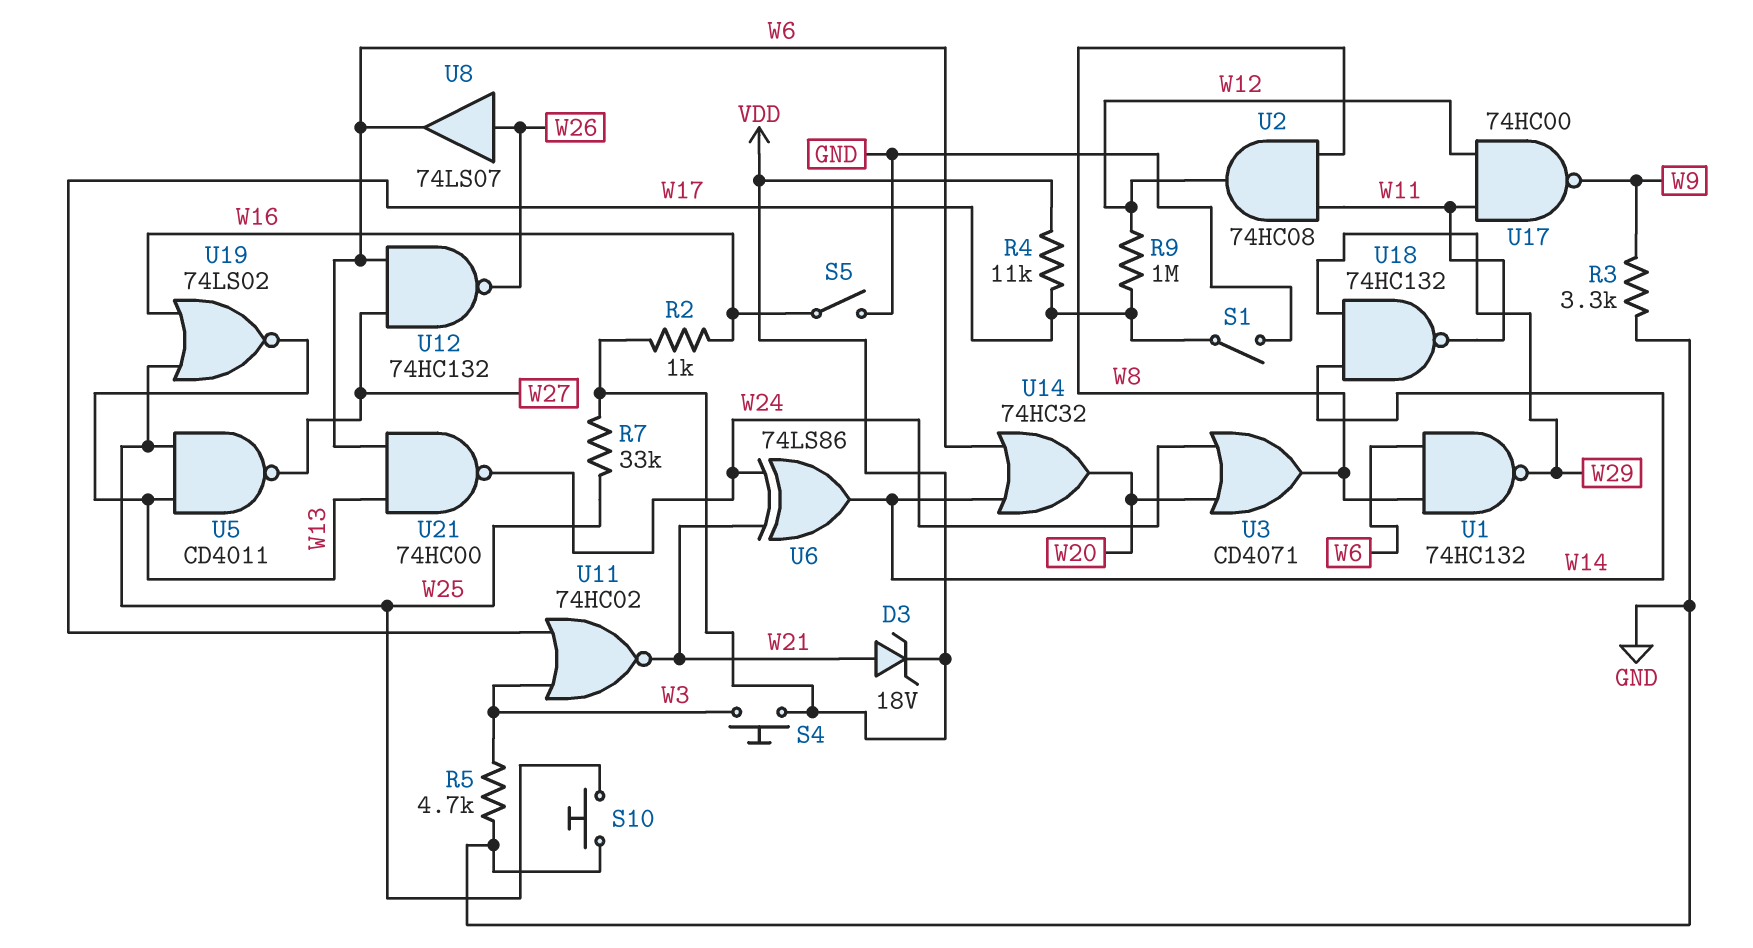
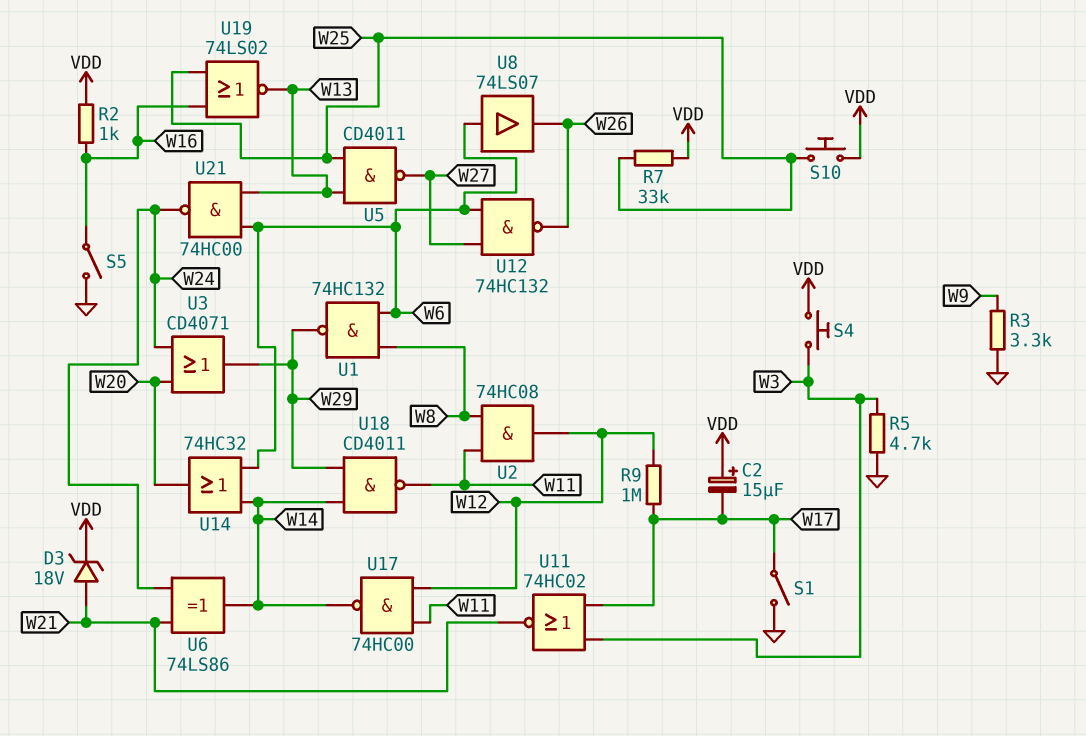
C2: none -> 15uF (plus VDD, minus W17)
R4: 11k (VDD, W17) -> none
S10: button (GND, W25) -> button (VDD, W25)
U3: OR CD4071 (in W20, in W24, out W8) -> OR CD4071 (in W20, in W24, out W29)
U8: buffer 74LS07 (in W26, out W6) -> buffer 74LS07 (in W6, out W26)
U17: NAND 74HC00 (in W11, in W12, out W9) -> NAND 74HC00 (in W11, in W12, out W14)
U18: NAND 74HC132 (in W14, in W29, out W11) -> NAND CD4011 (in W14, in W29, out W11)

